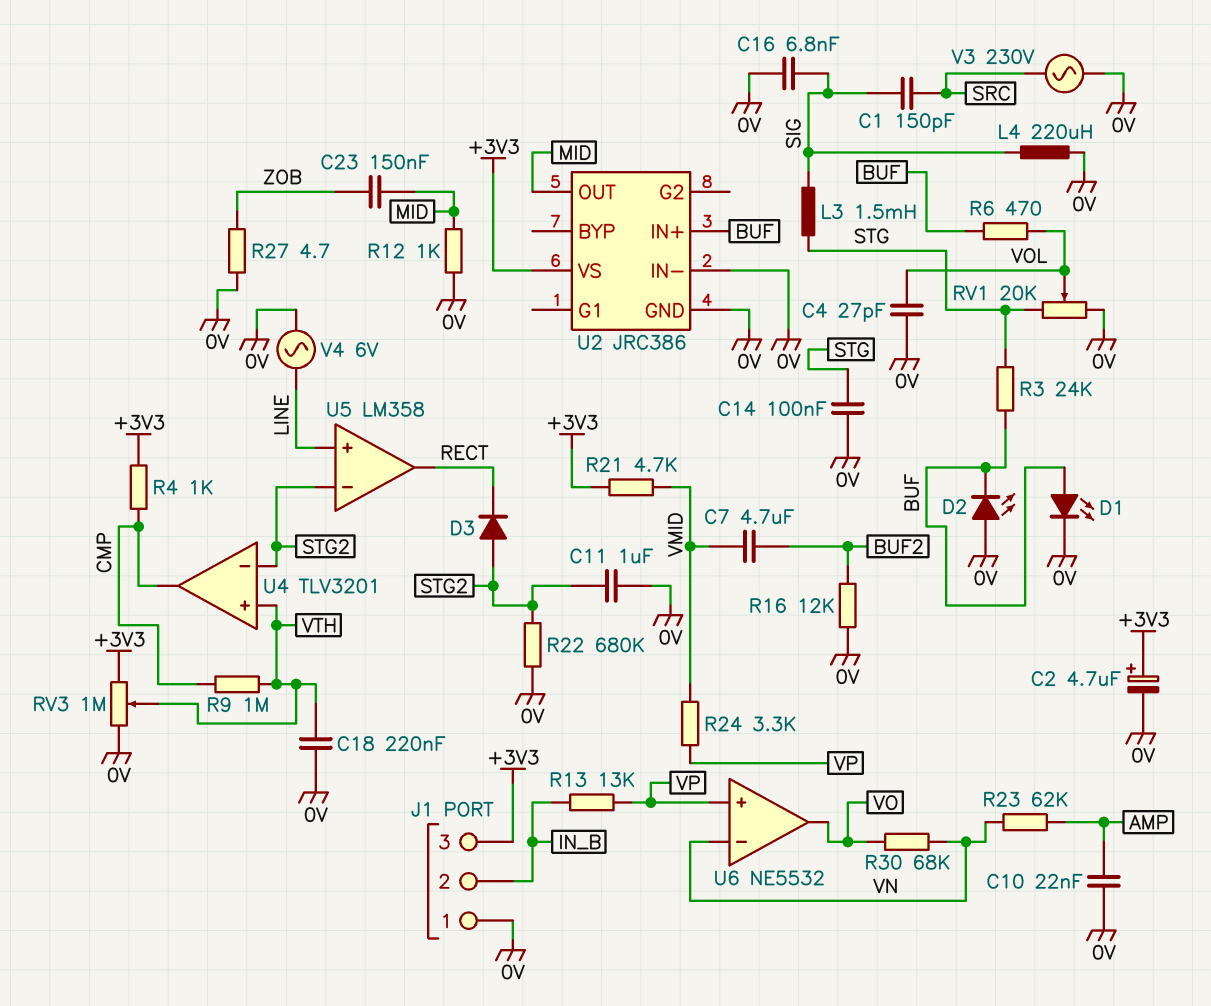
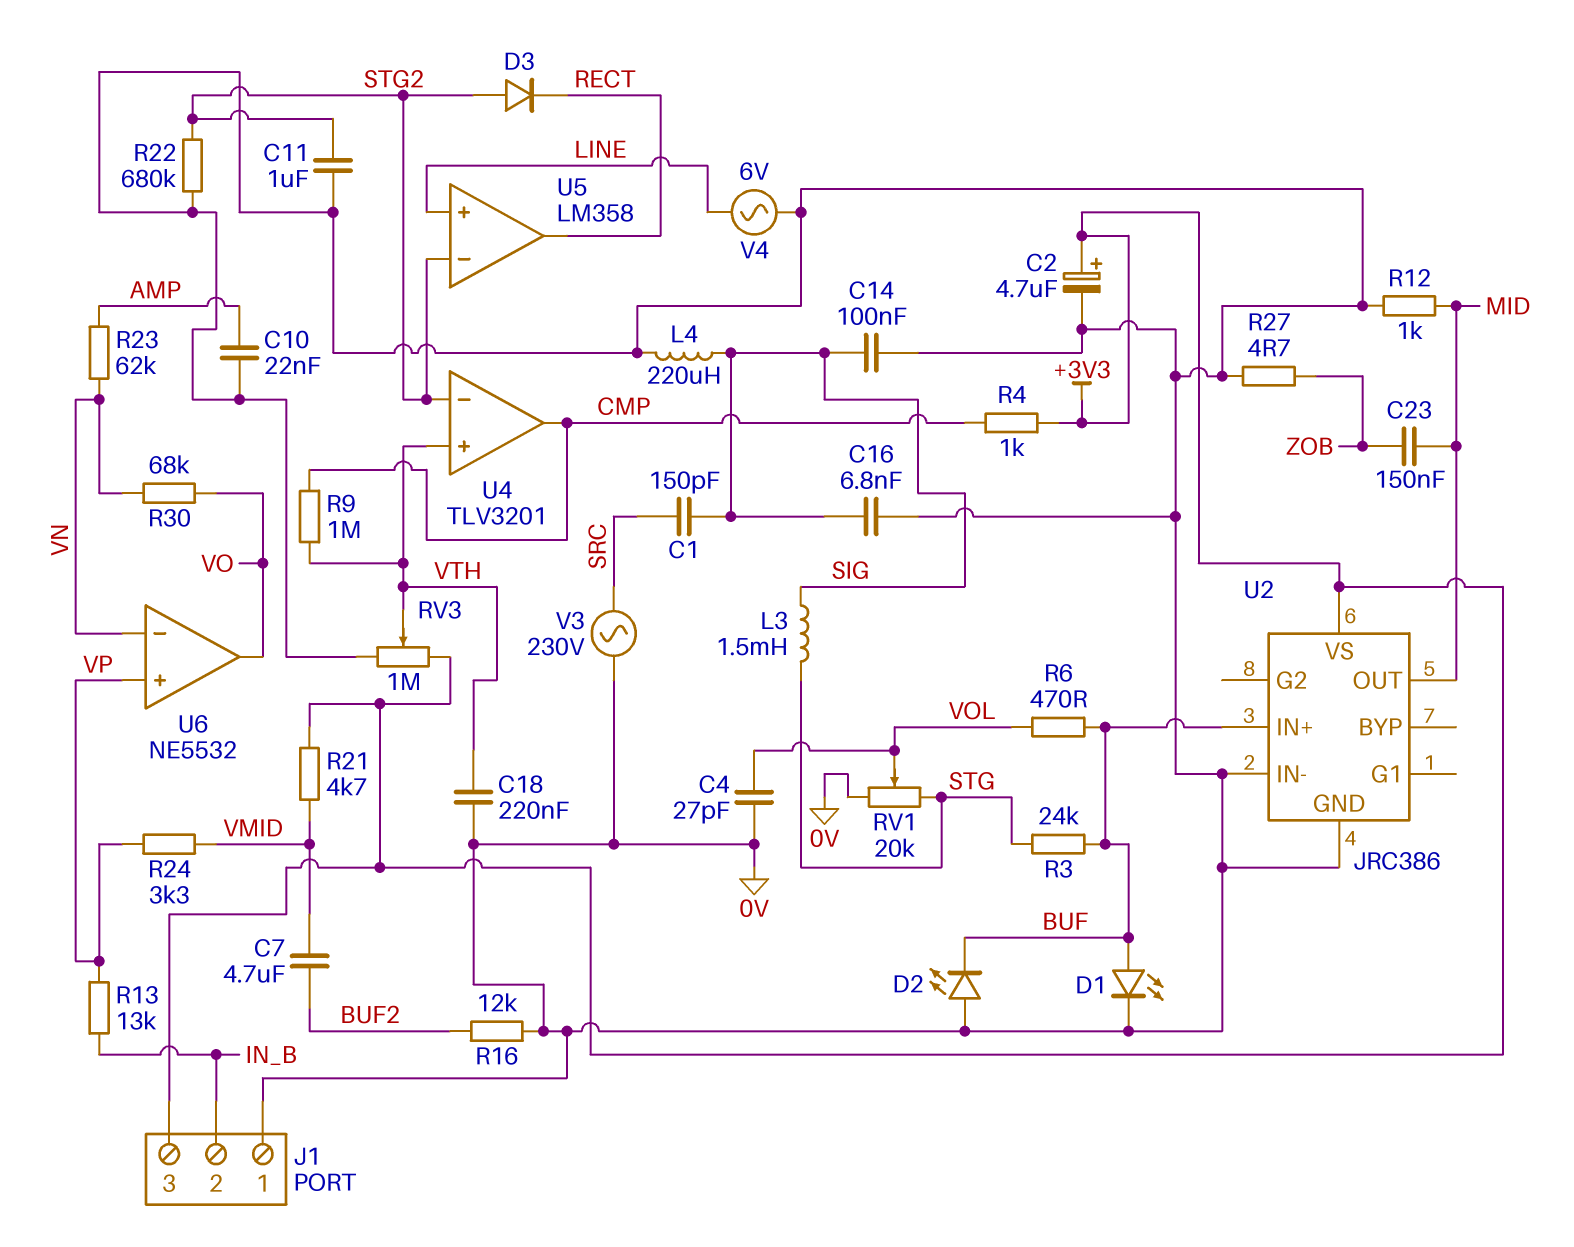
C14: 100nF (0V, STG) -> 100nF (0V, SIG)

